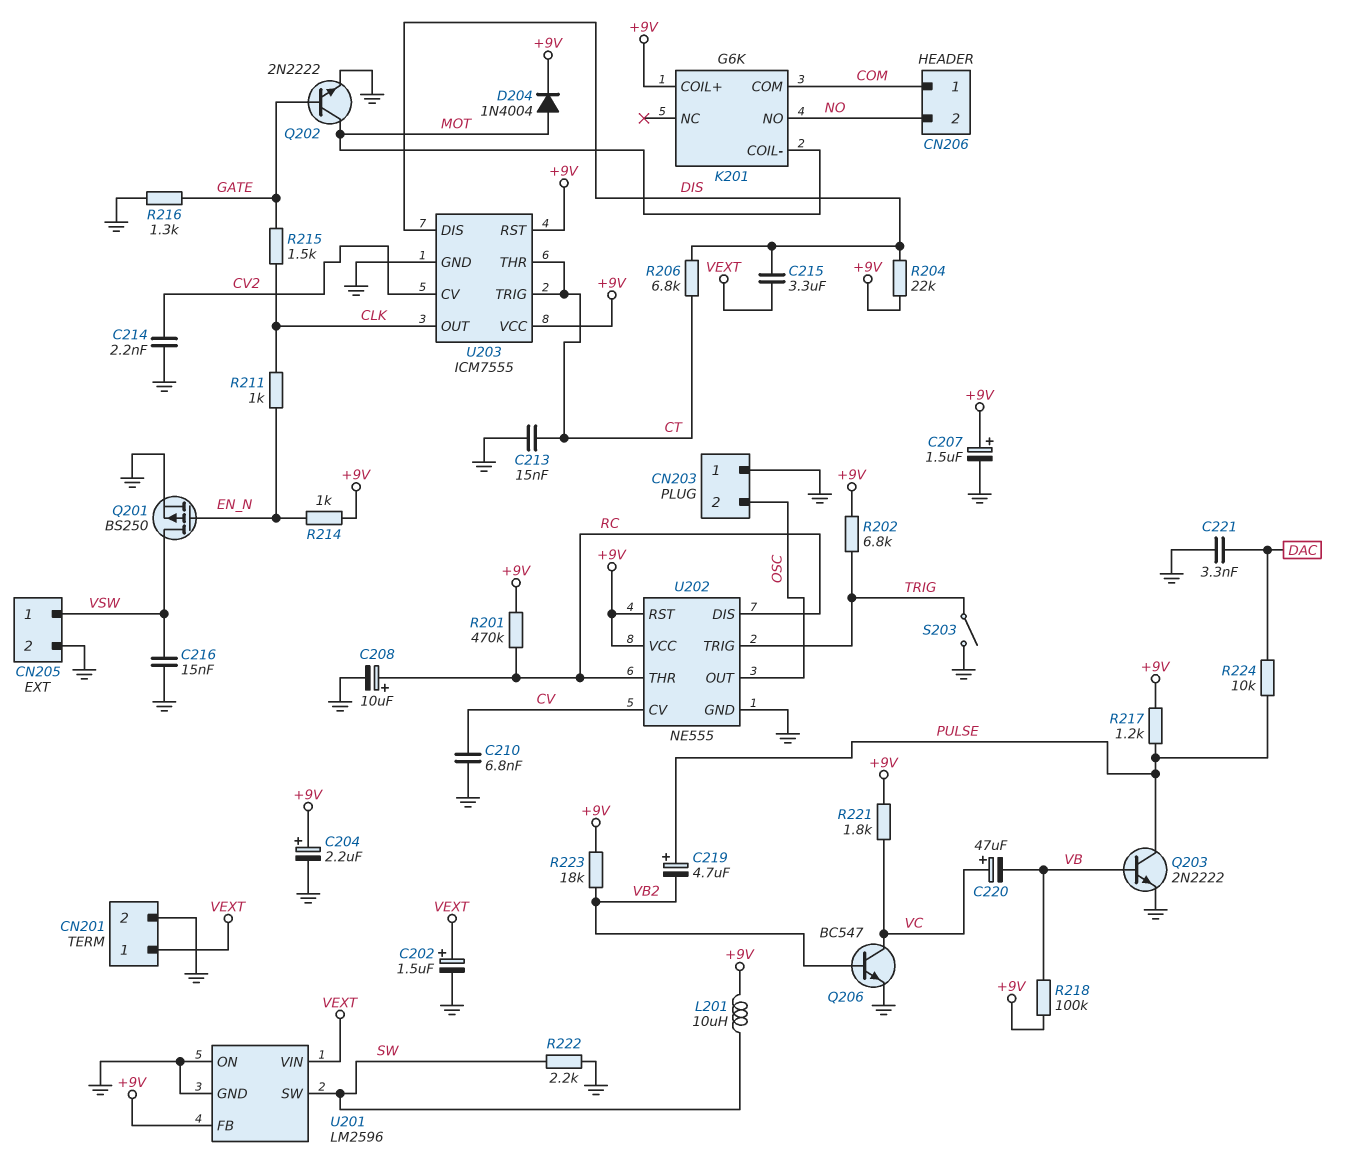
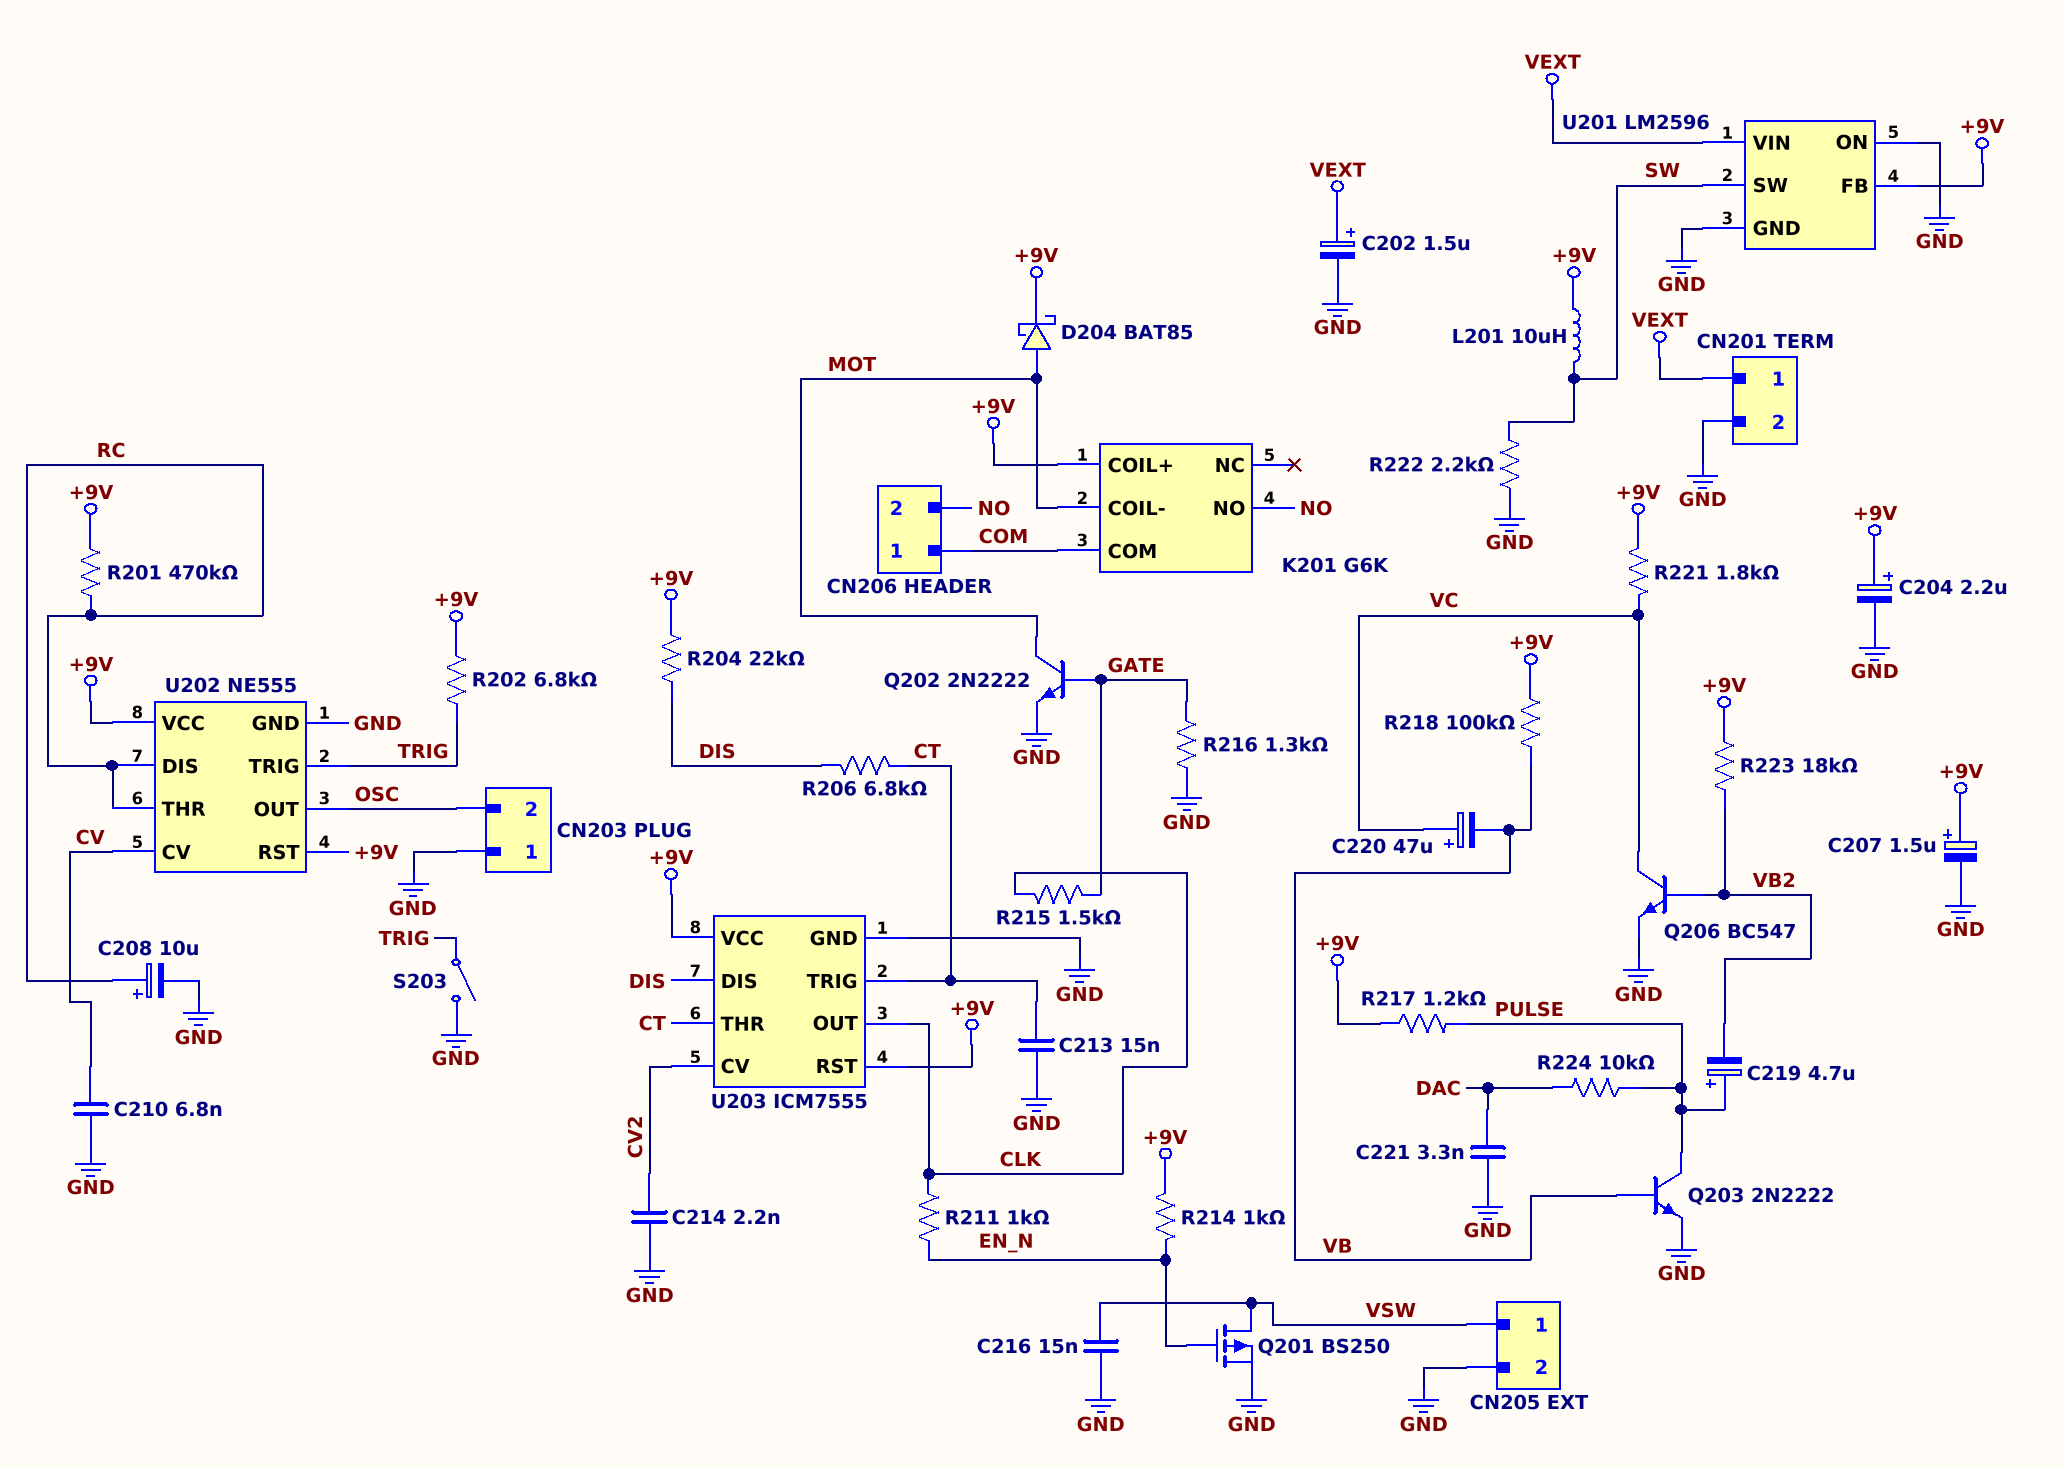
C215: 3.3uF (DIS, VEXT) -> none
D204: diode 1N4004 (A MOT, K +9V) -> schottky BAT85 (A MOT, K +9V)

